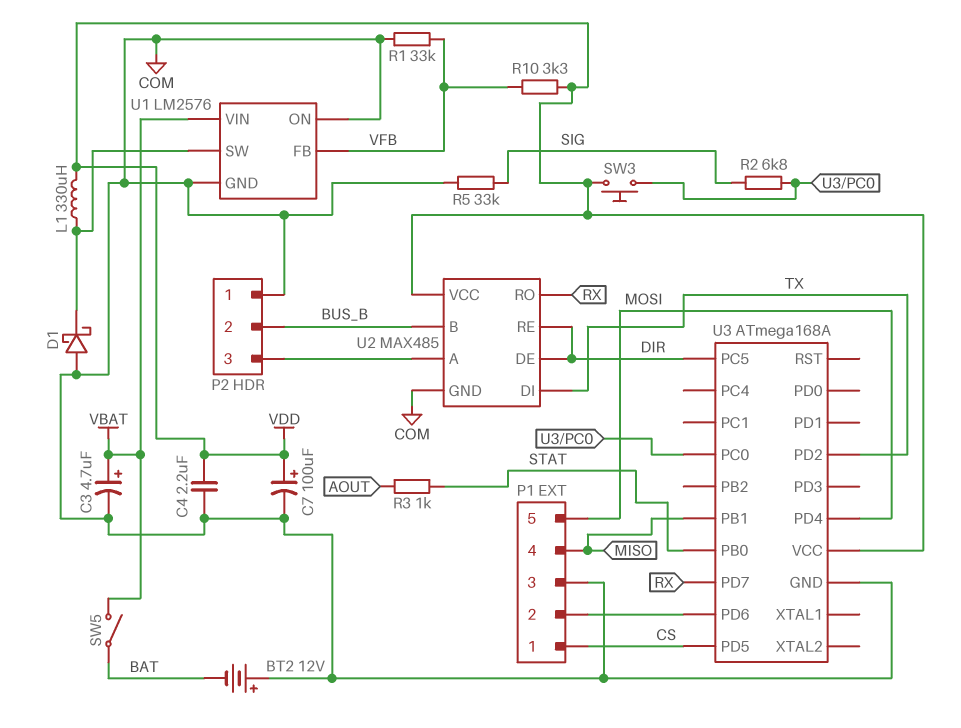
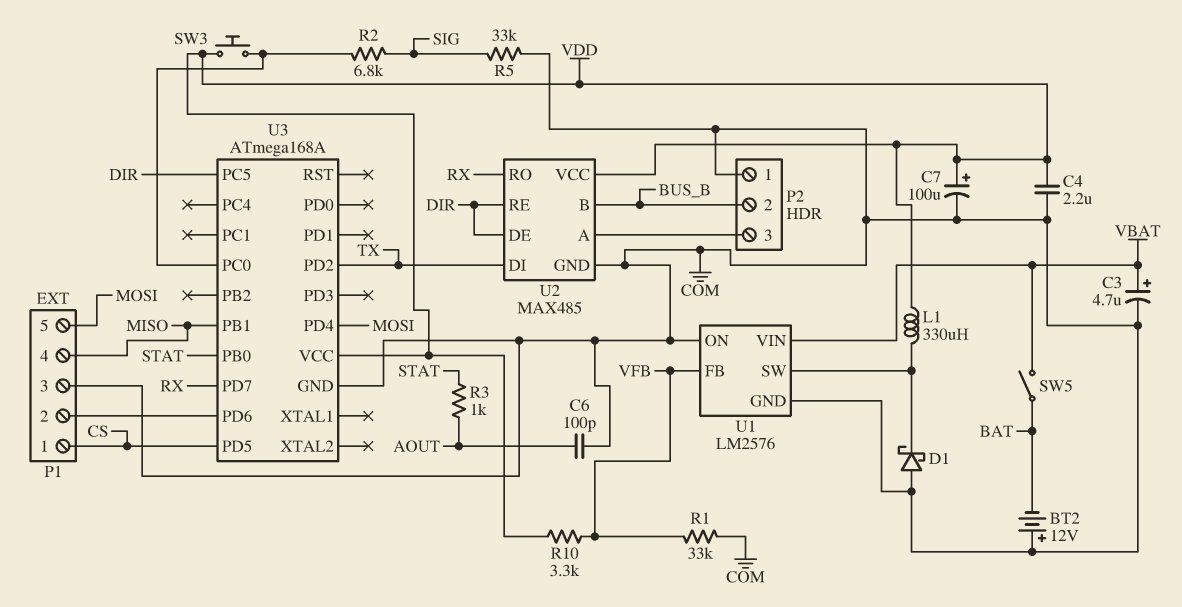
C6: none -> 100pF (AOUT, COM)

